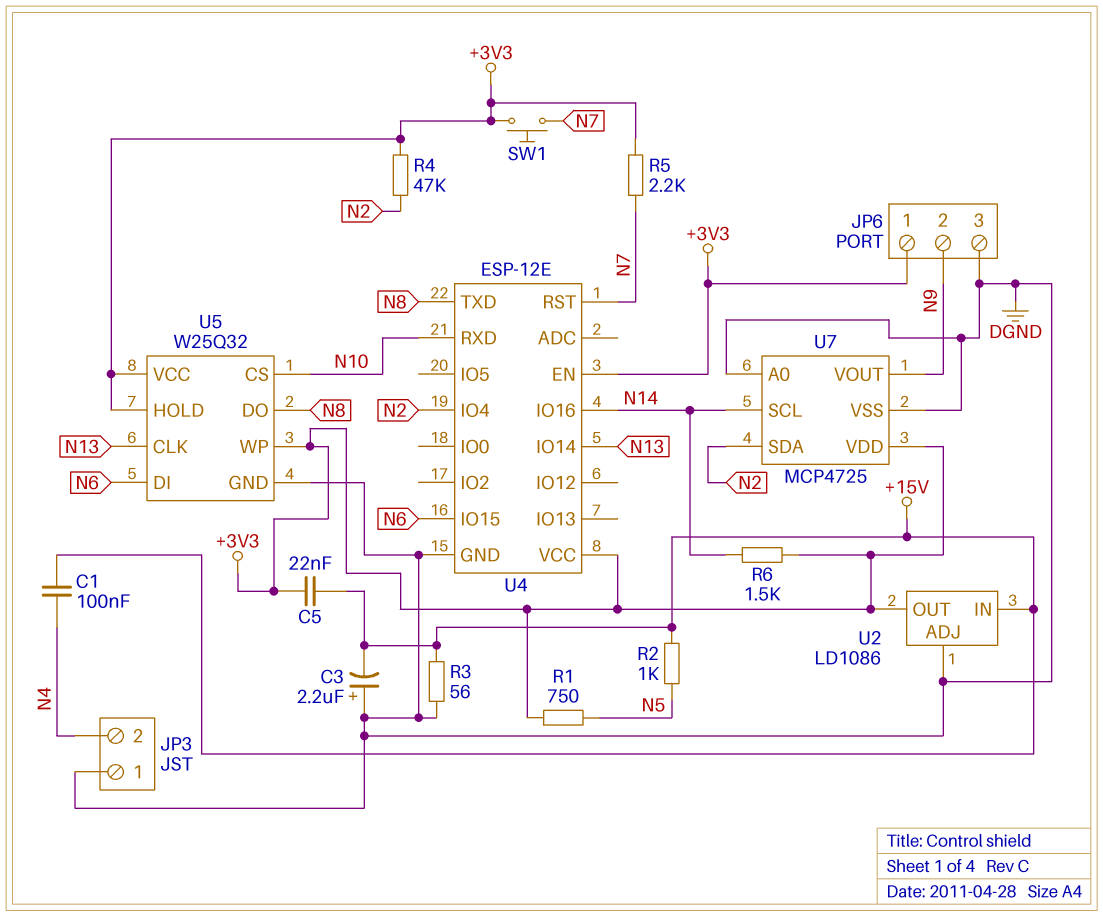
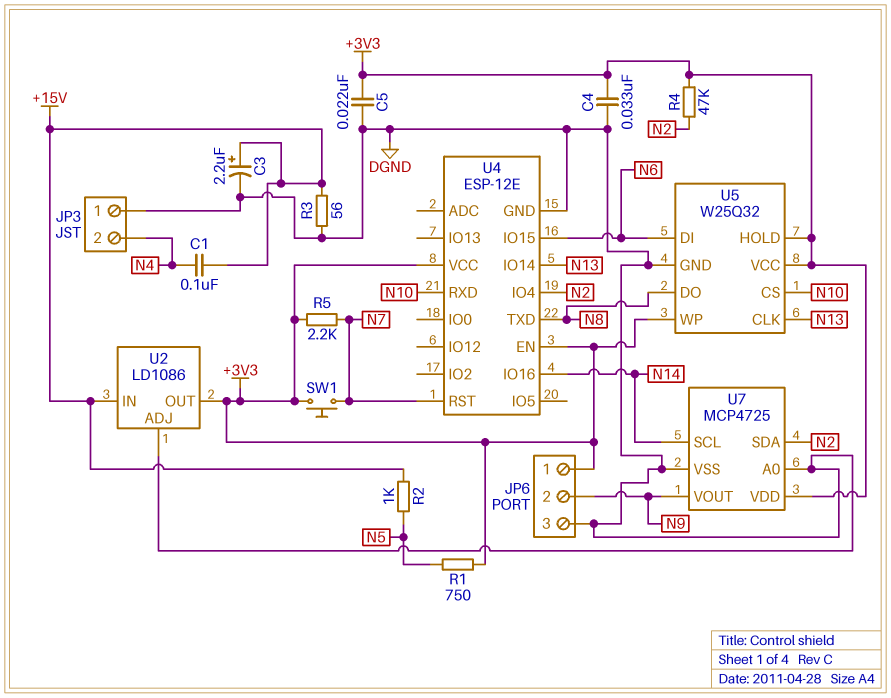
C3: 2.2uF (plus DGND, minus +15V) -> 2.2uF (plus +15V, minus DGND)
C4: none -> 33nF (+3V3, DGND)
C5: 22nF (+3V3, +15V) -> 22nF (+3V3, DGND)
R6: 1.5k (+3V3, N14) -> none

